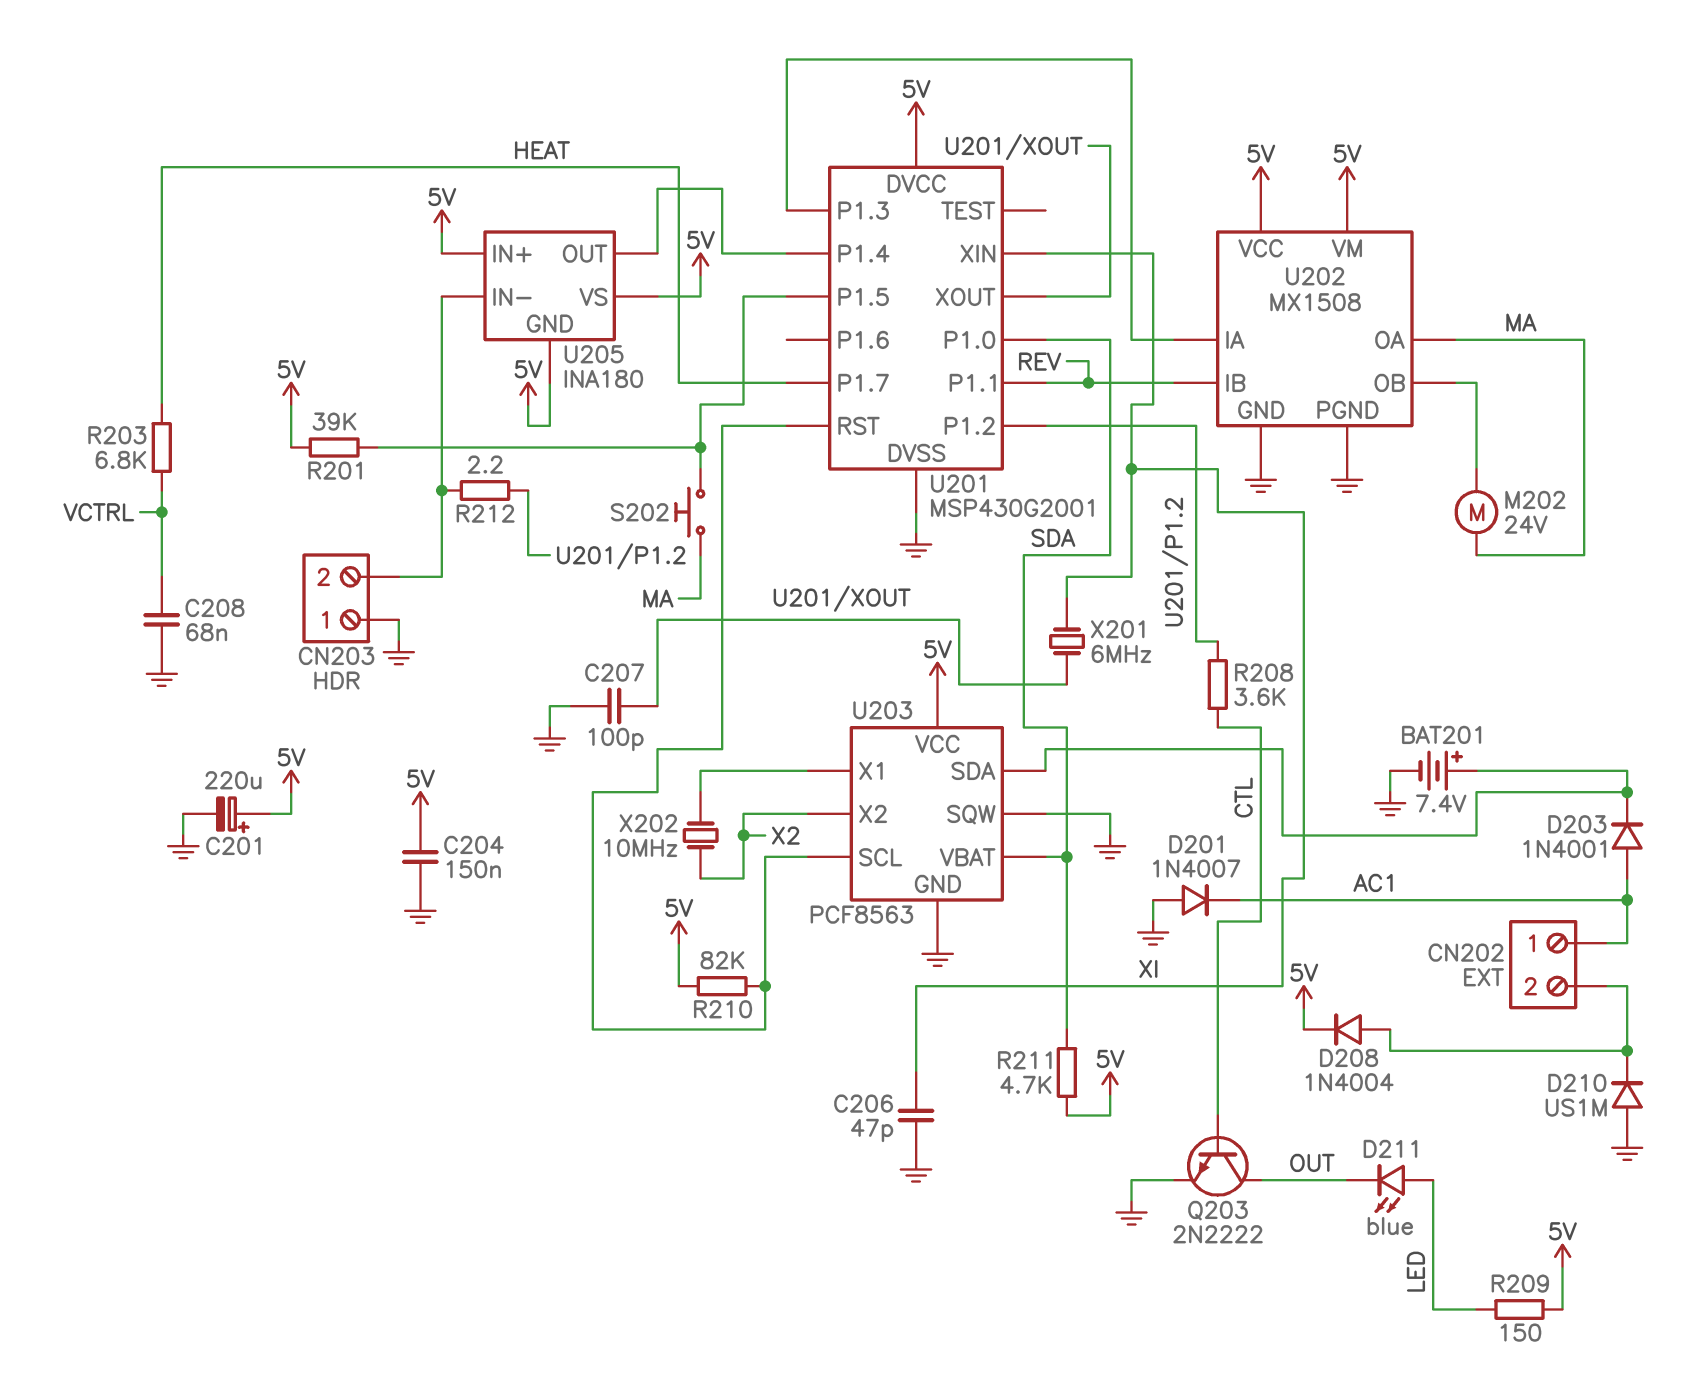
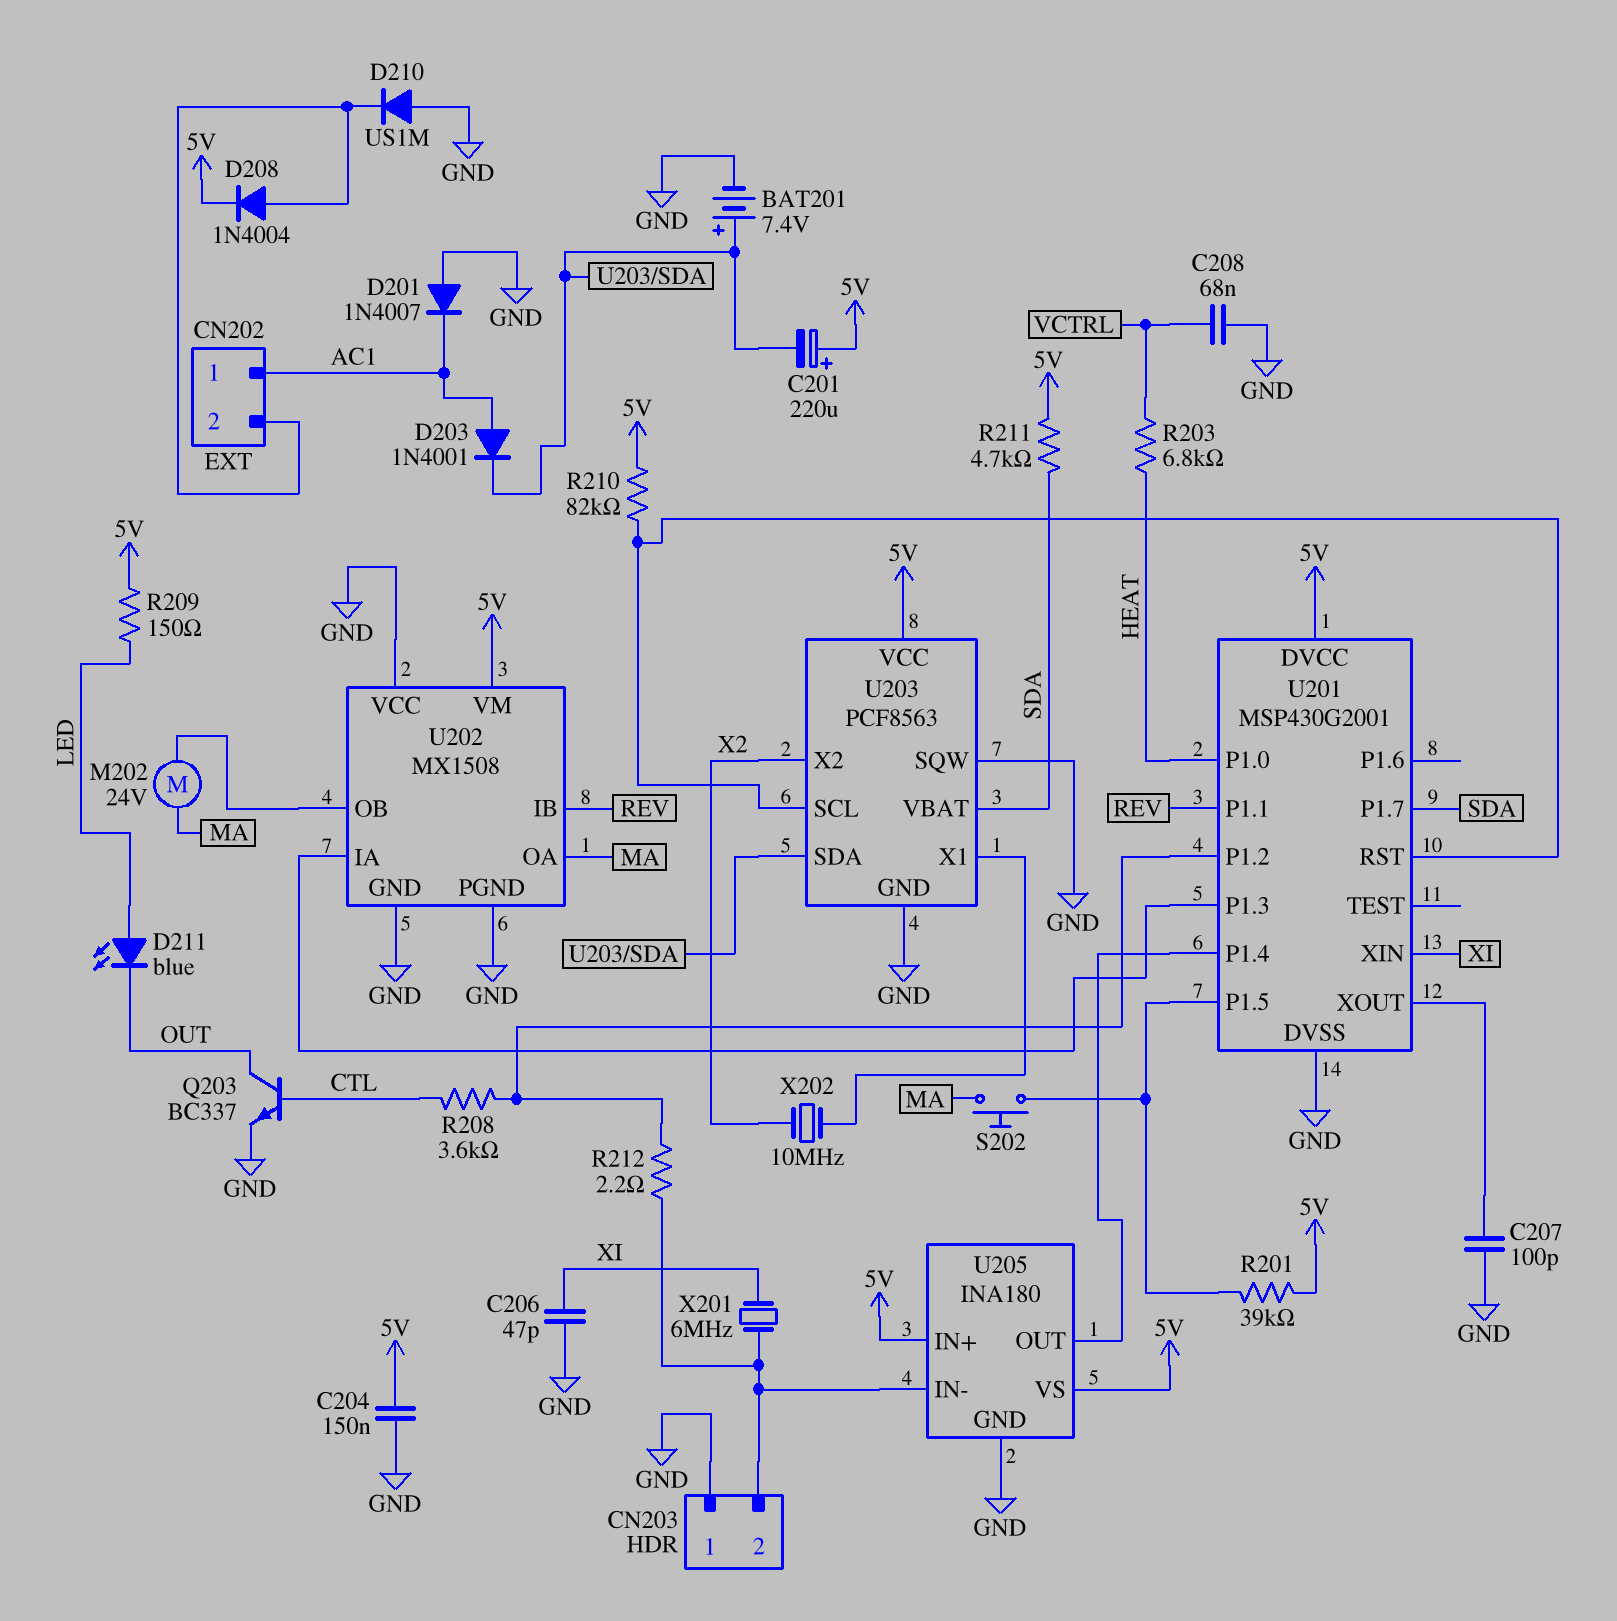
C201: 220uF (plus 5V, minus GND) -> 220uF (plus 5V, minus U203/SDA)
Q203: NPN 2N2222 (B CTL, C OUT, E GND) -> NPN BC337 (B CTL, C OUT, E GND)
U201 pin P1.0: SDA -> HEAT
U201 pin P1.7: HEAT -> SDA
U202 pin VCC: 5V -> GND
U205 pin GND: 5V -> GND
X201: 6MHz (U201/XOUT, XI) -> 6MHz (CN203/2, XI)

